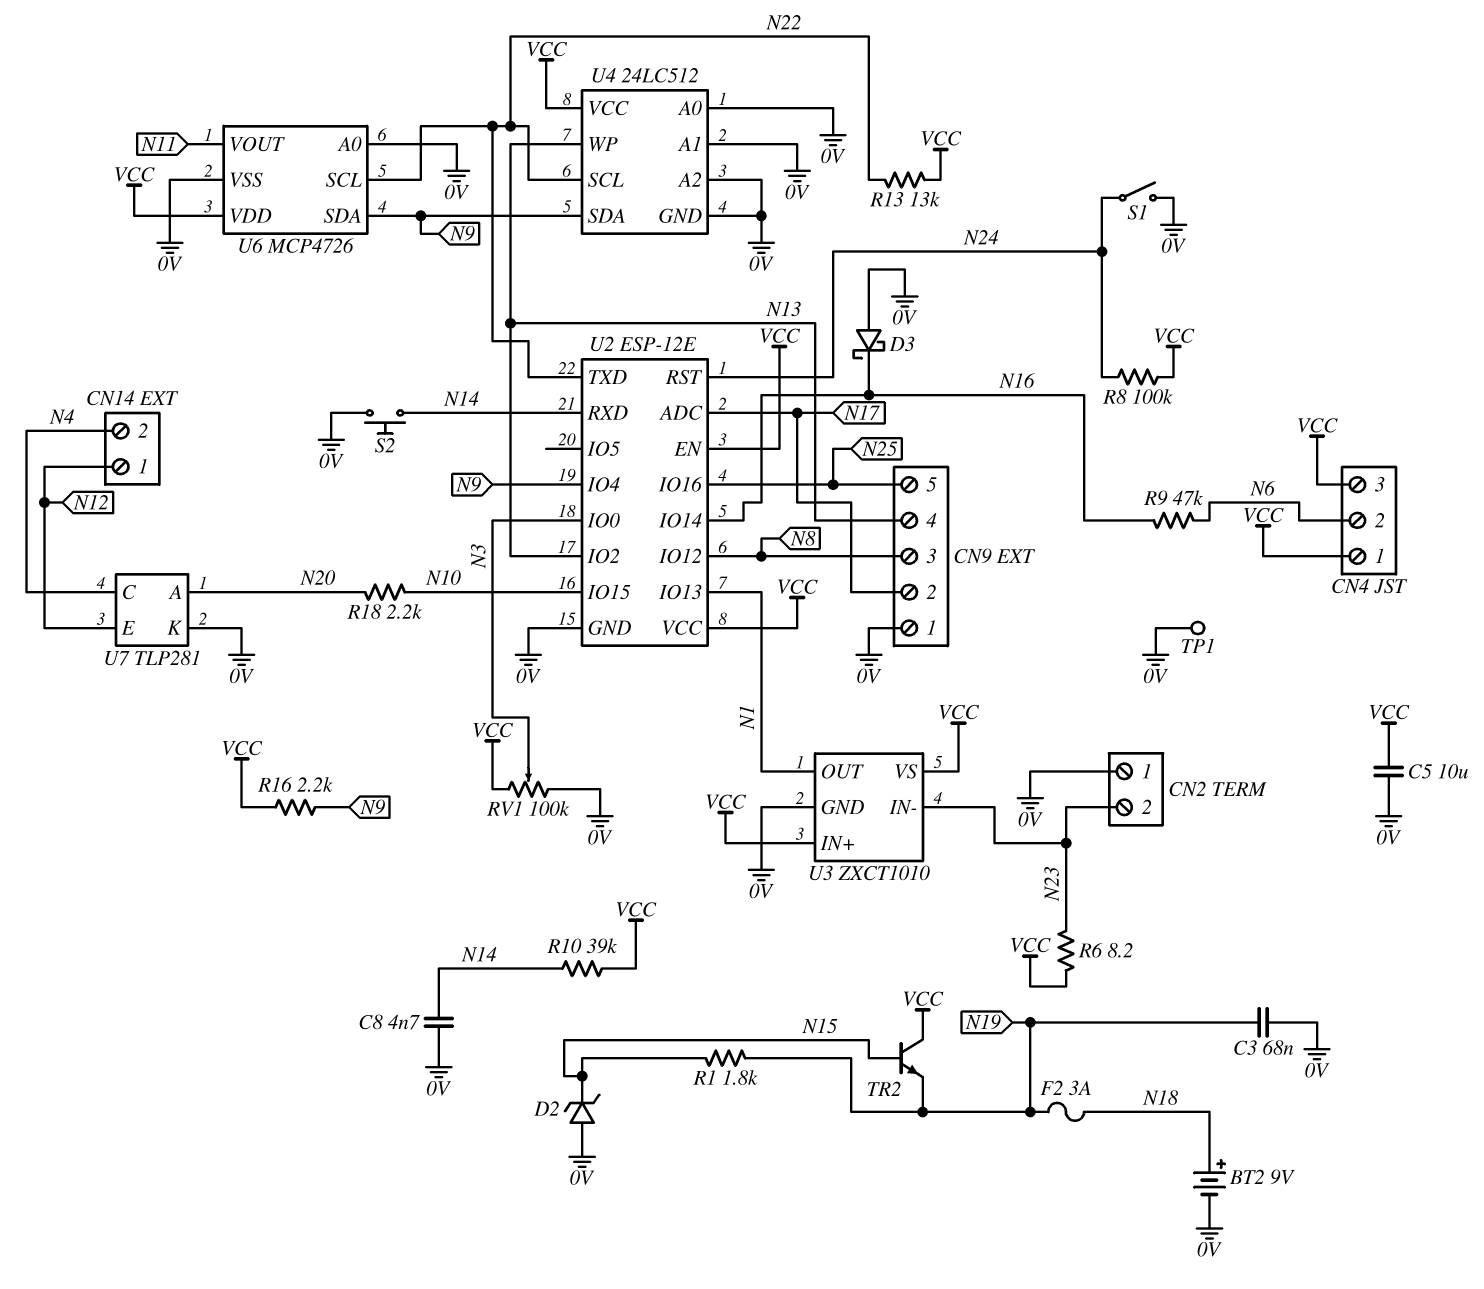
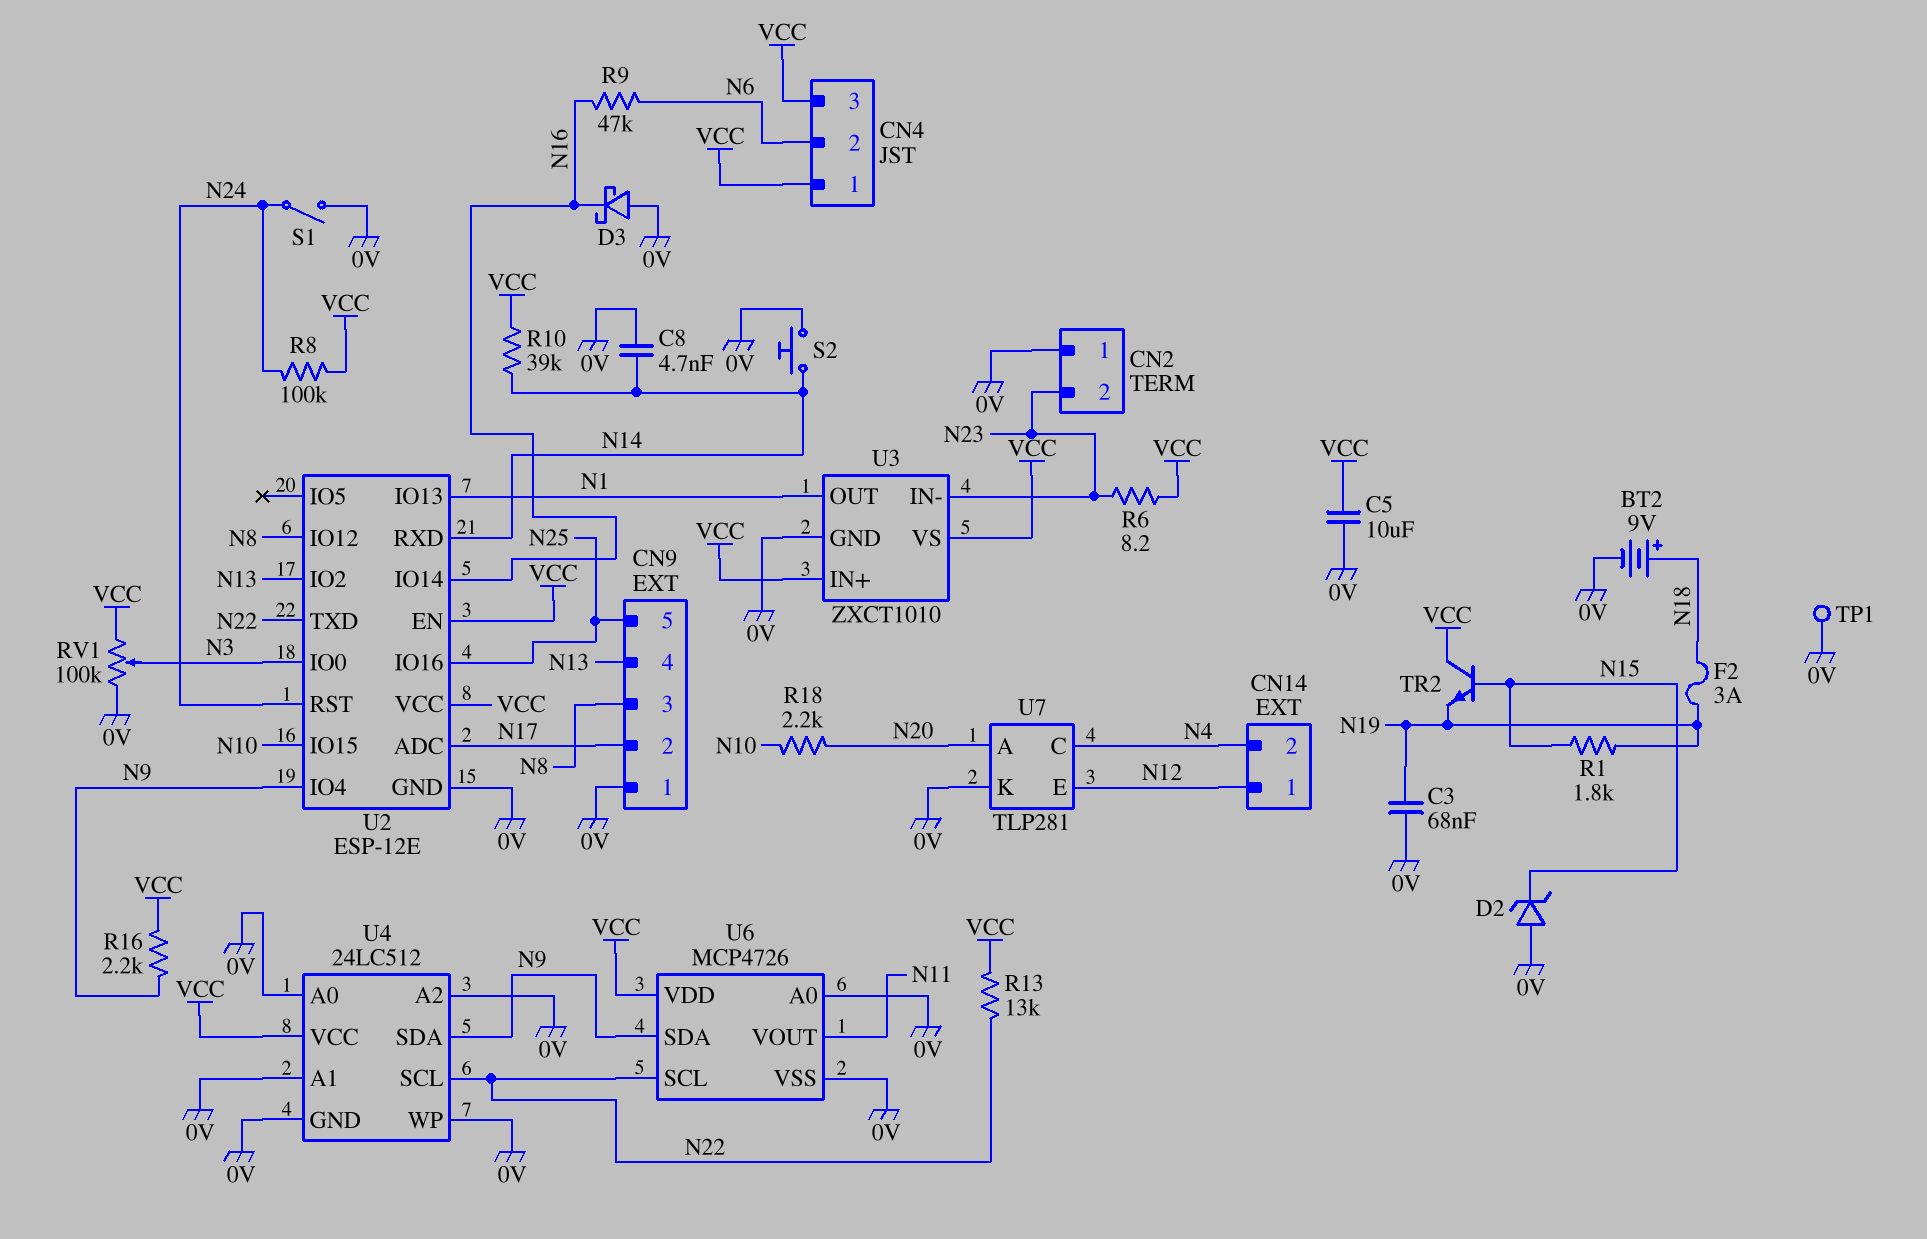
U4 pin WP: N13 -> 0V

